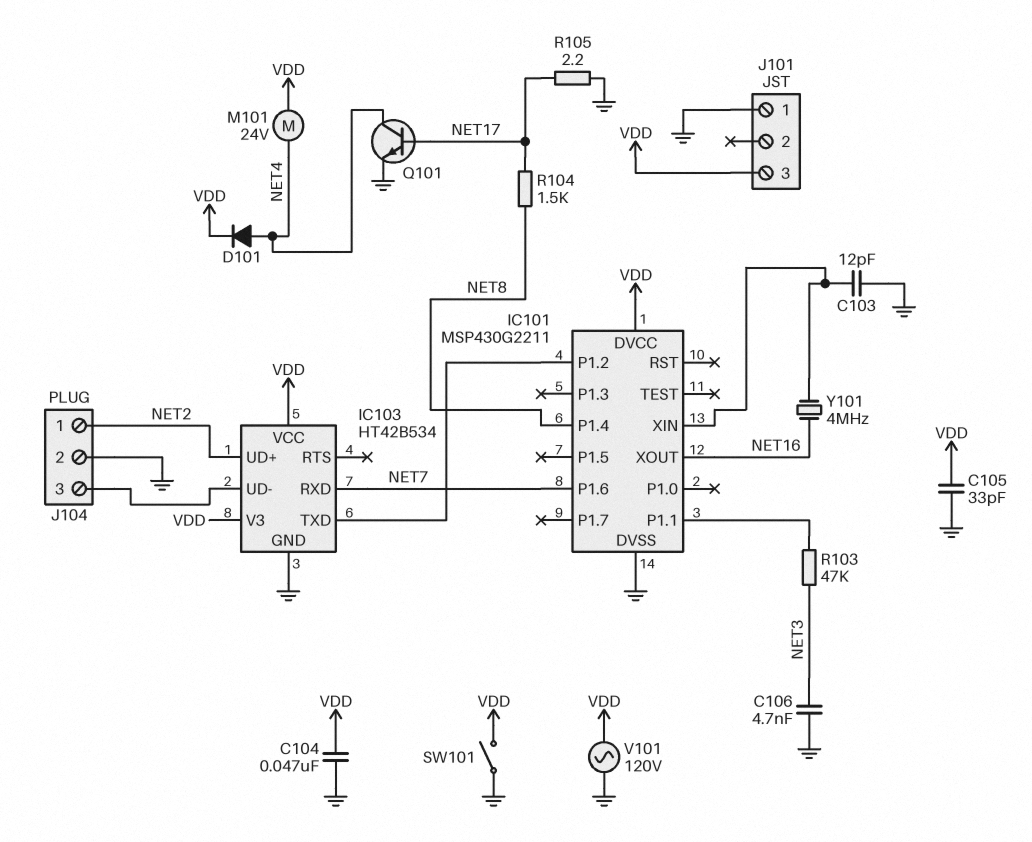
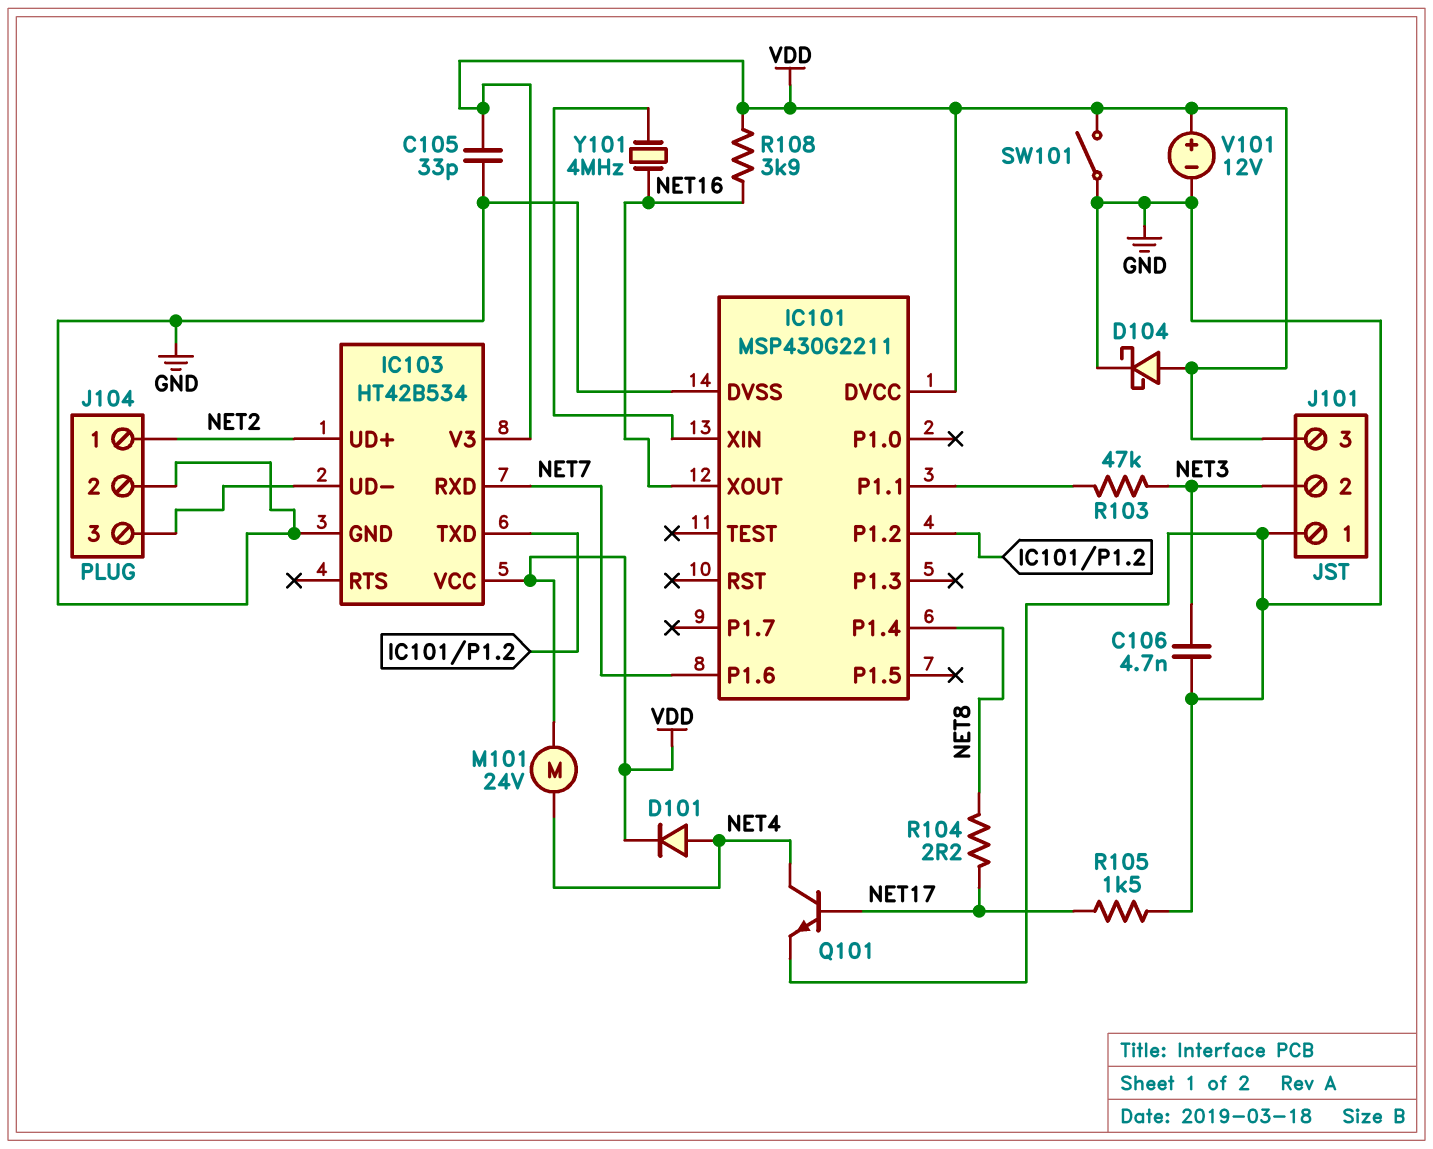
C103: 12pF (GND, IC101/XIN) -> none
C104: 47nF (GND, VDD) -> none
D104: none -> schottky (A VDD, K GND)
J101 pin 2: none -> NET3
R104: 1.5k (NET8, NET17) -> 2.2 (NET8, NET17)
R105: 2.2 (GND, NET17) -> 1.5k (GND, NET17)
R108: none -> 3.9k (NET16, VDD)
V101: AC 120V (GND, VDD) -> 12V (plus VDD, minus GND)

